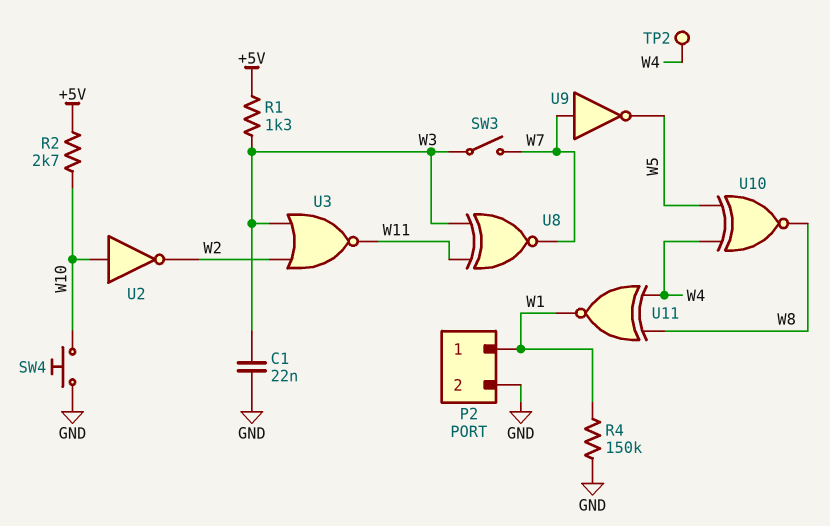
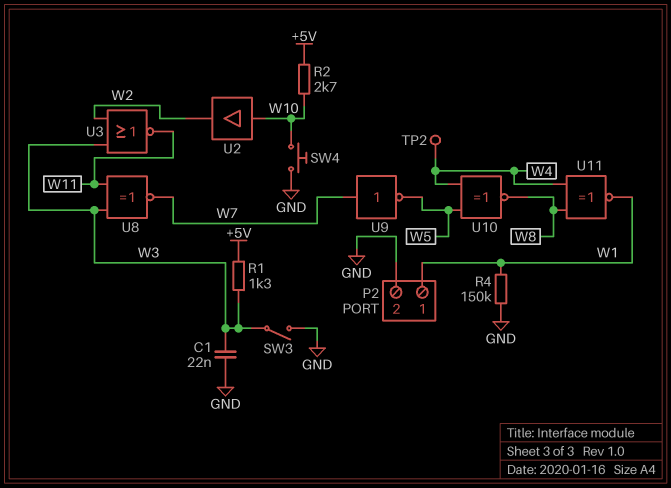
SW3: switch (W3, W7) -> switch (GND, W3)
U2: NOT (in W10, out W2) -> buffer (in W10, out W2)

